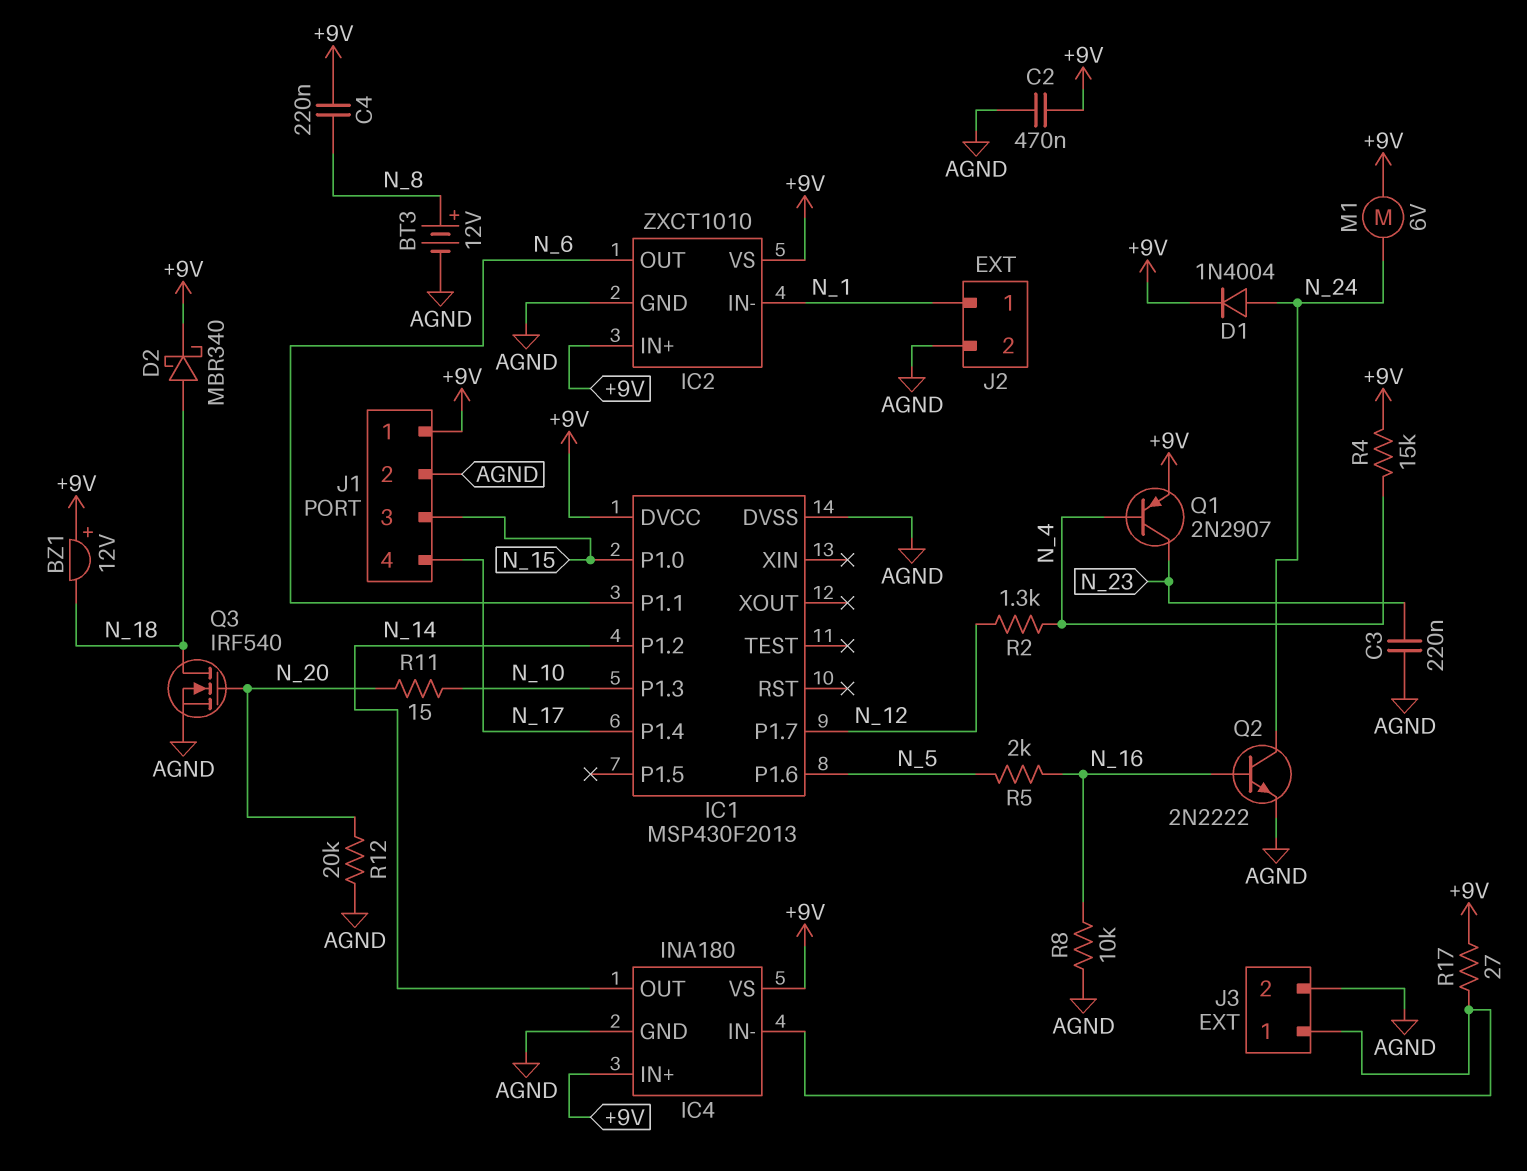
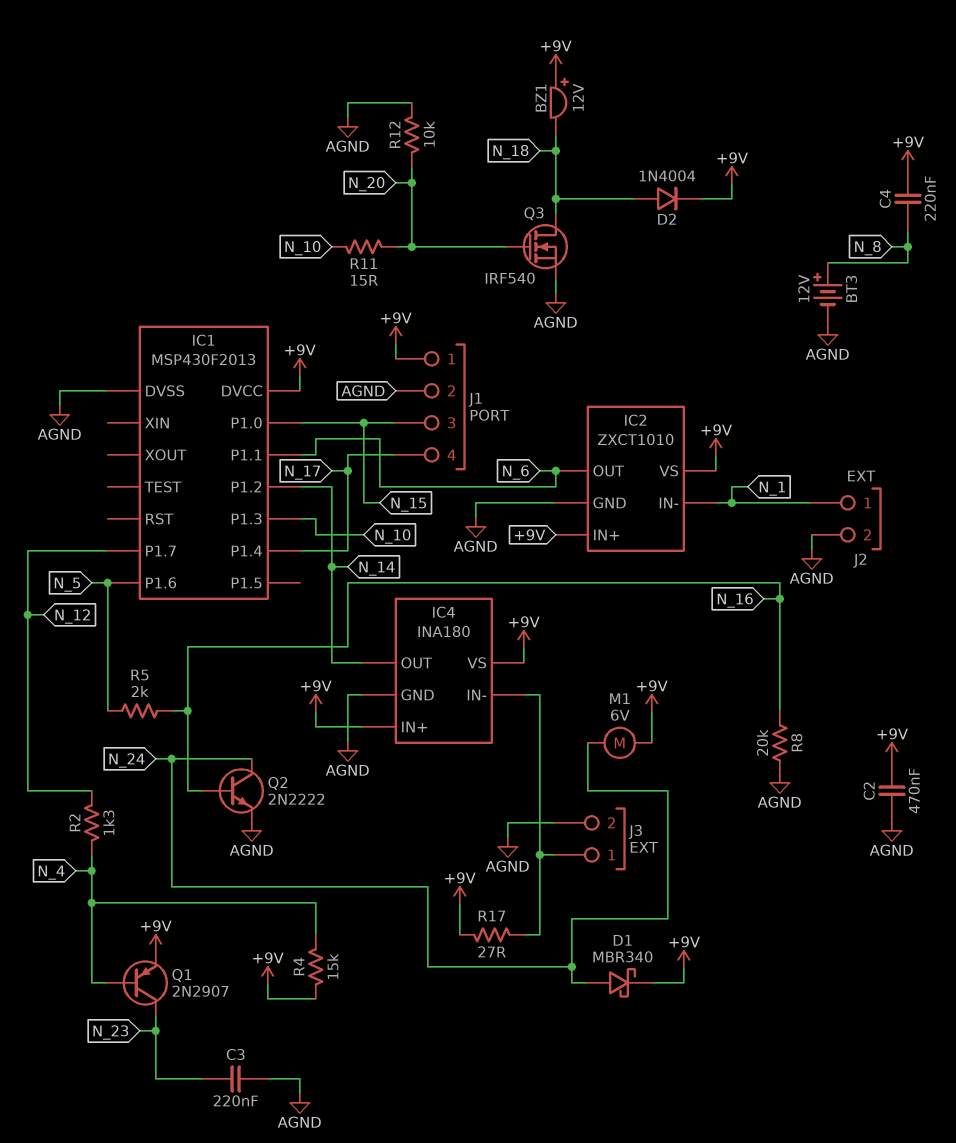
D1: diode 1N4004 (A N_24, K +9V) -> schottky MBR340 (A N_24, K +9V)
D2: schottky MBR340 (A N_18, K +9V) -> diode 1N4004 (A N_18, K +9V)
R8: 10k (AGND, N_16) -> 20k (AGND, N_16)
R12: 20k (AGND, N_20) -> 10k (AGND, N_20)

